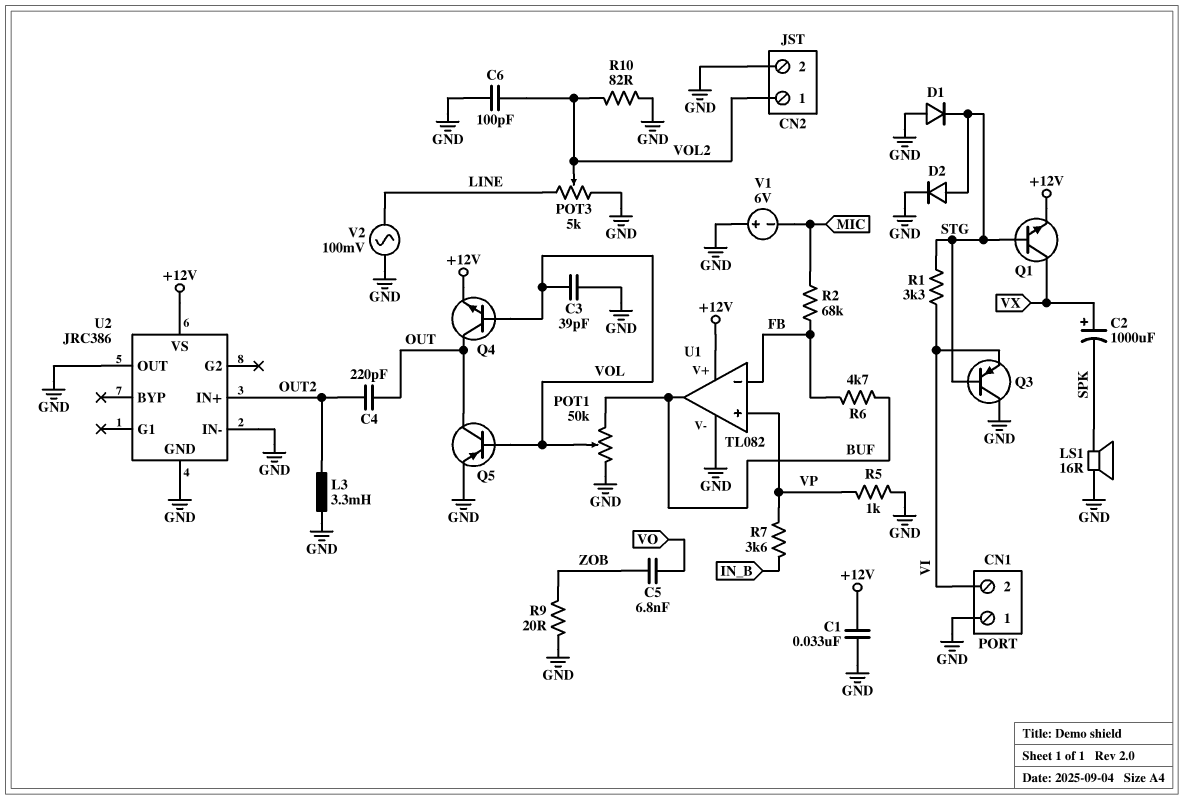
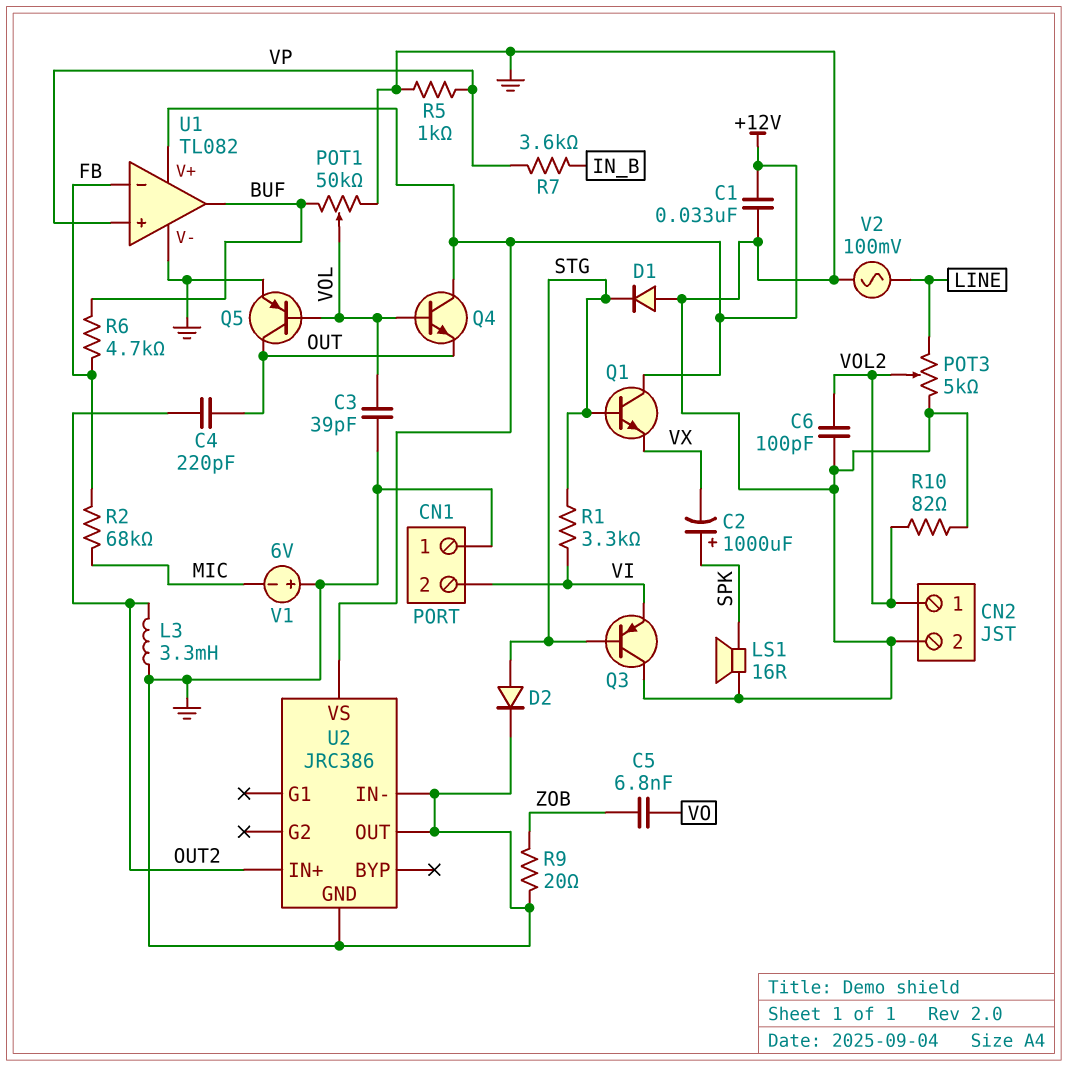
C2: 1000uF (plus VX, minus SPK) -> 1000uF (plus SPK, minus VX)
Q1: NPN (B STG, C VX, E +12V) -> NPN (B STG, C +12V, E VX)
Q4: NPN (B VOL, C OUT, E +12V) -> NPN (B VOL, C +12V, E OUT)

